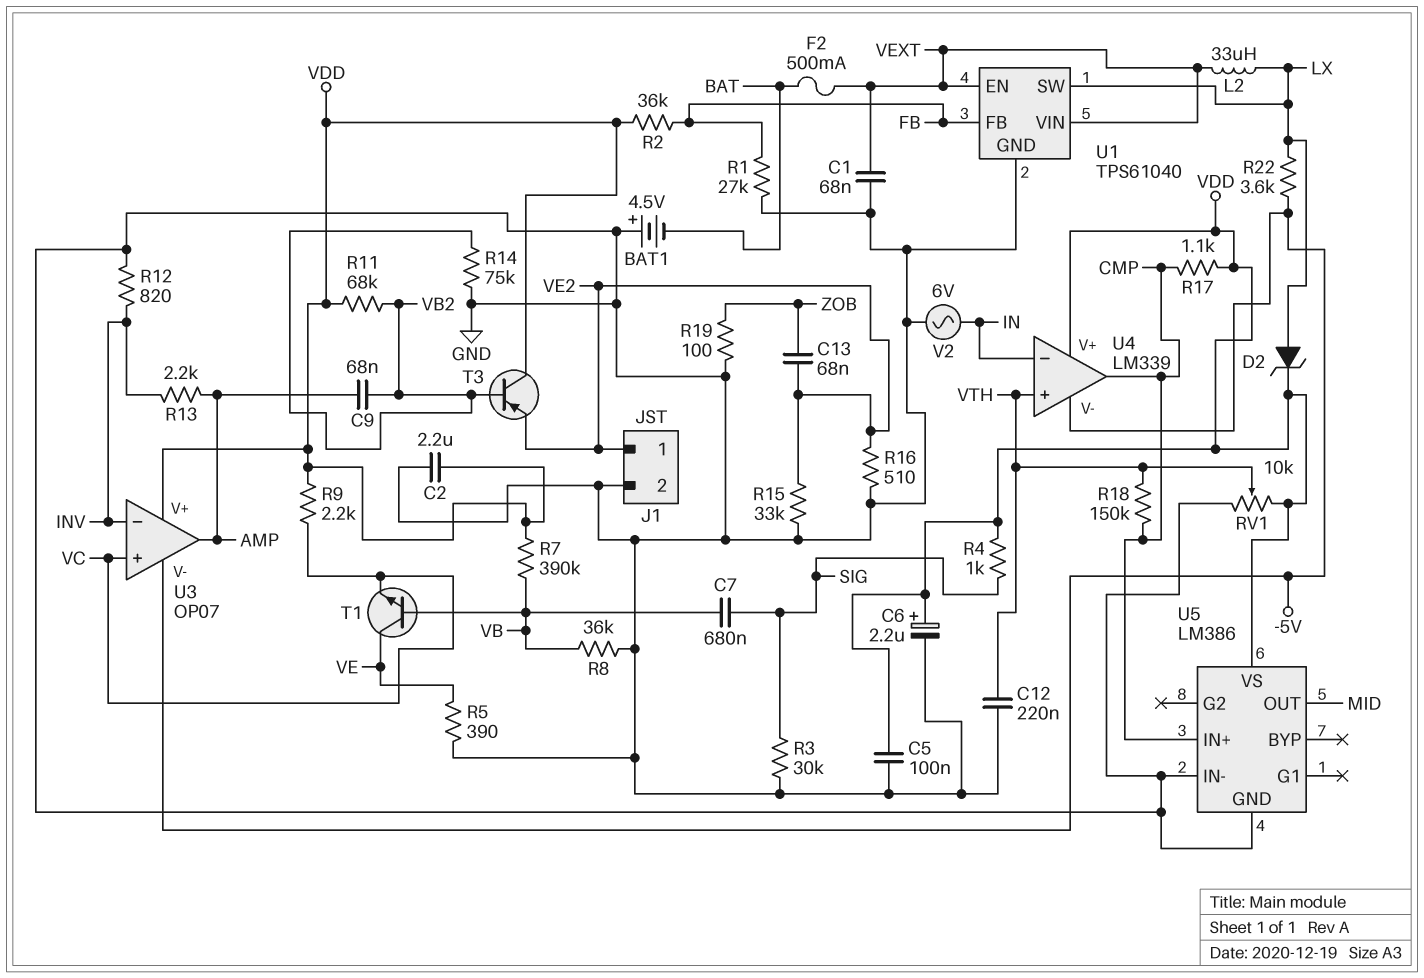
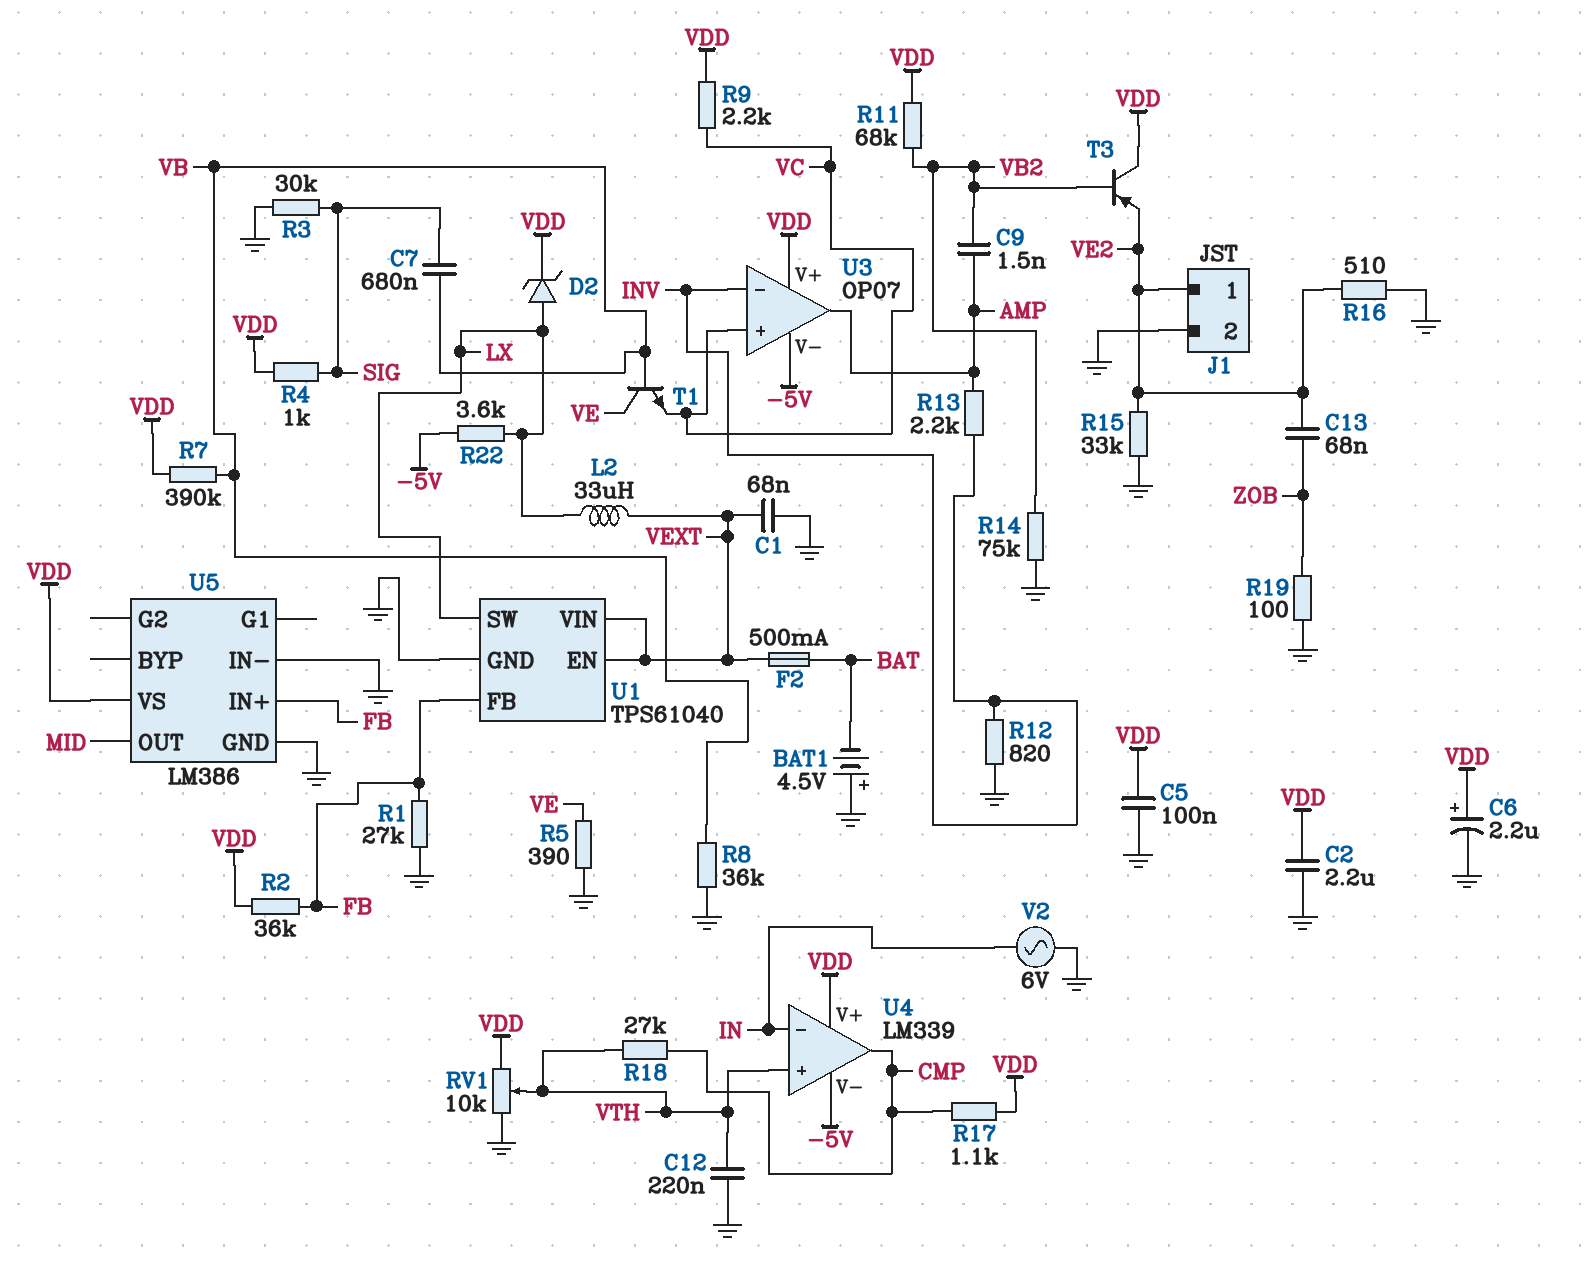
C9: 68nF (AMP, VB2) -> 1.5nF (AMP, VB2)
R18: 150k (CMP, VTH) -> 27k (CMP, VTH)
U5 pin IN+: CMP -> FB

